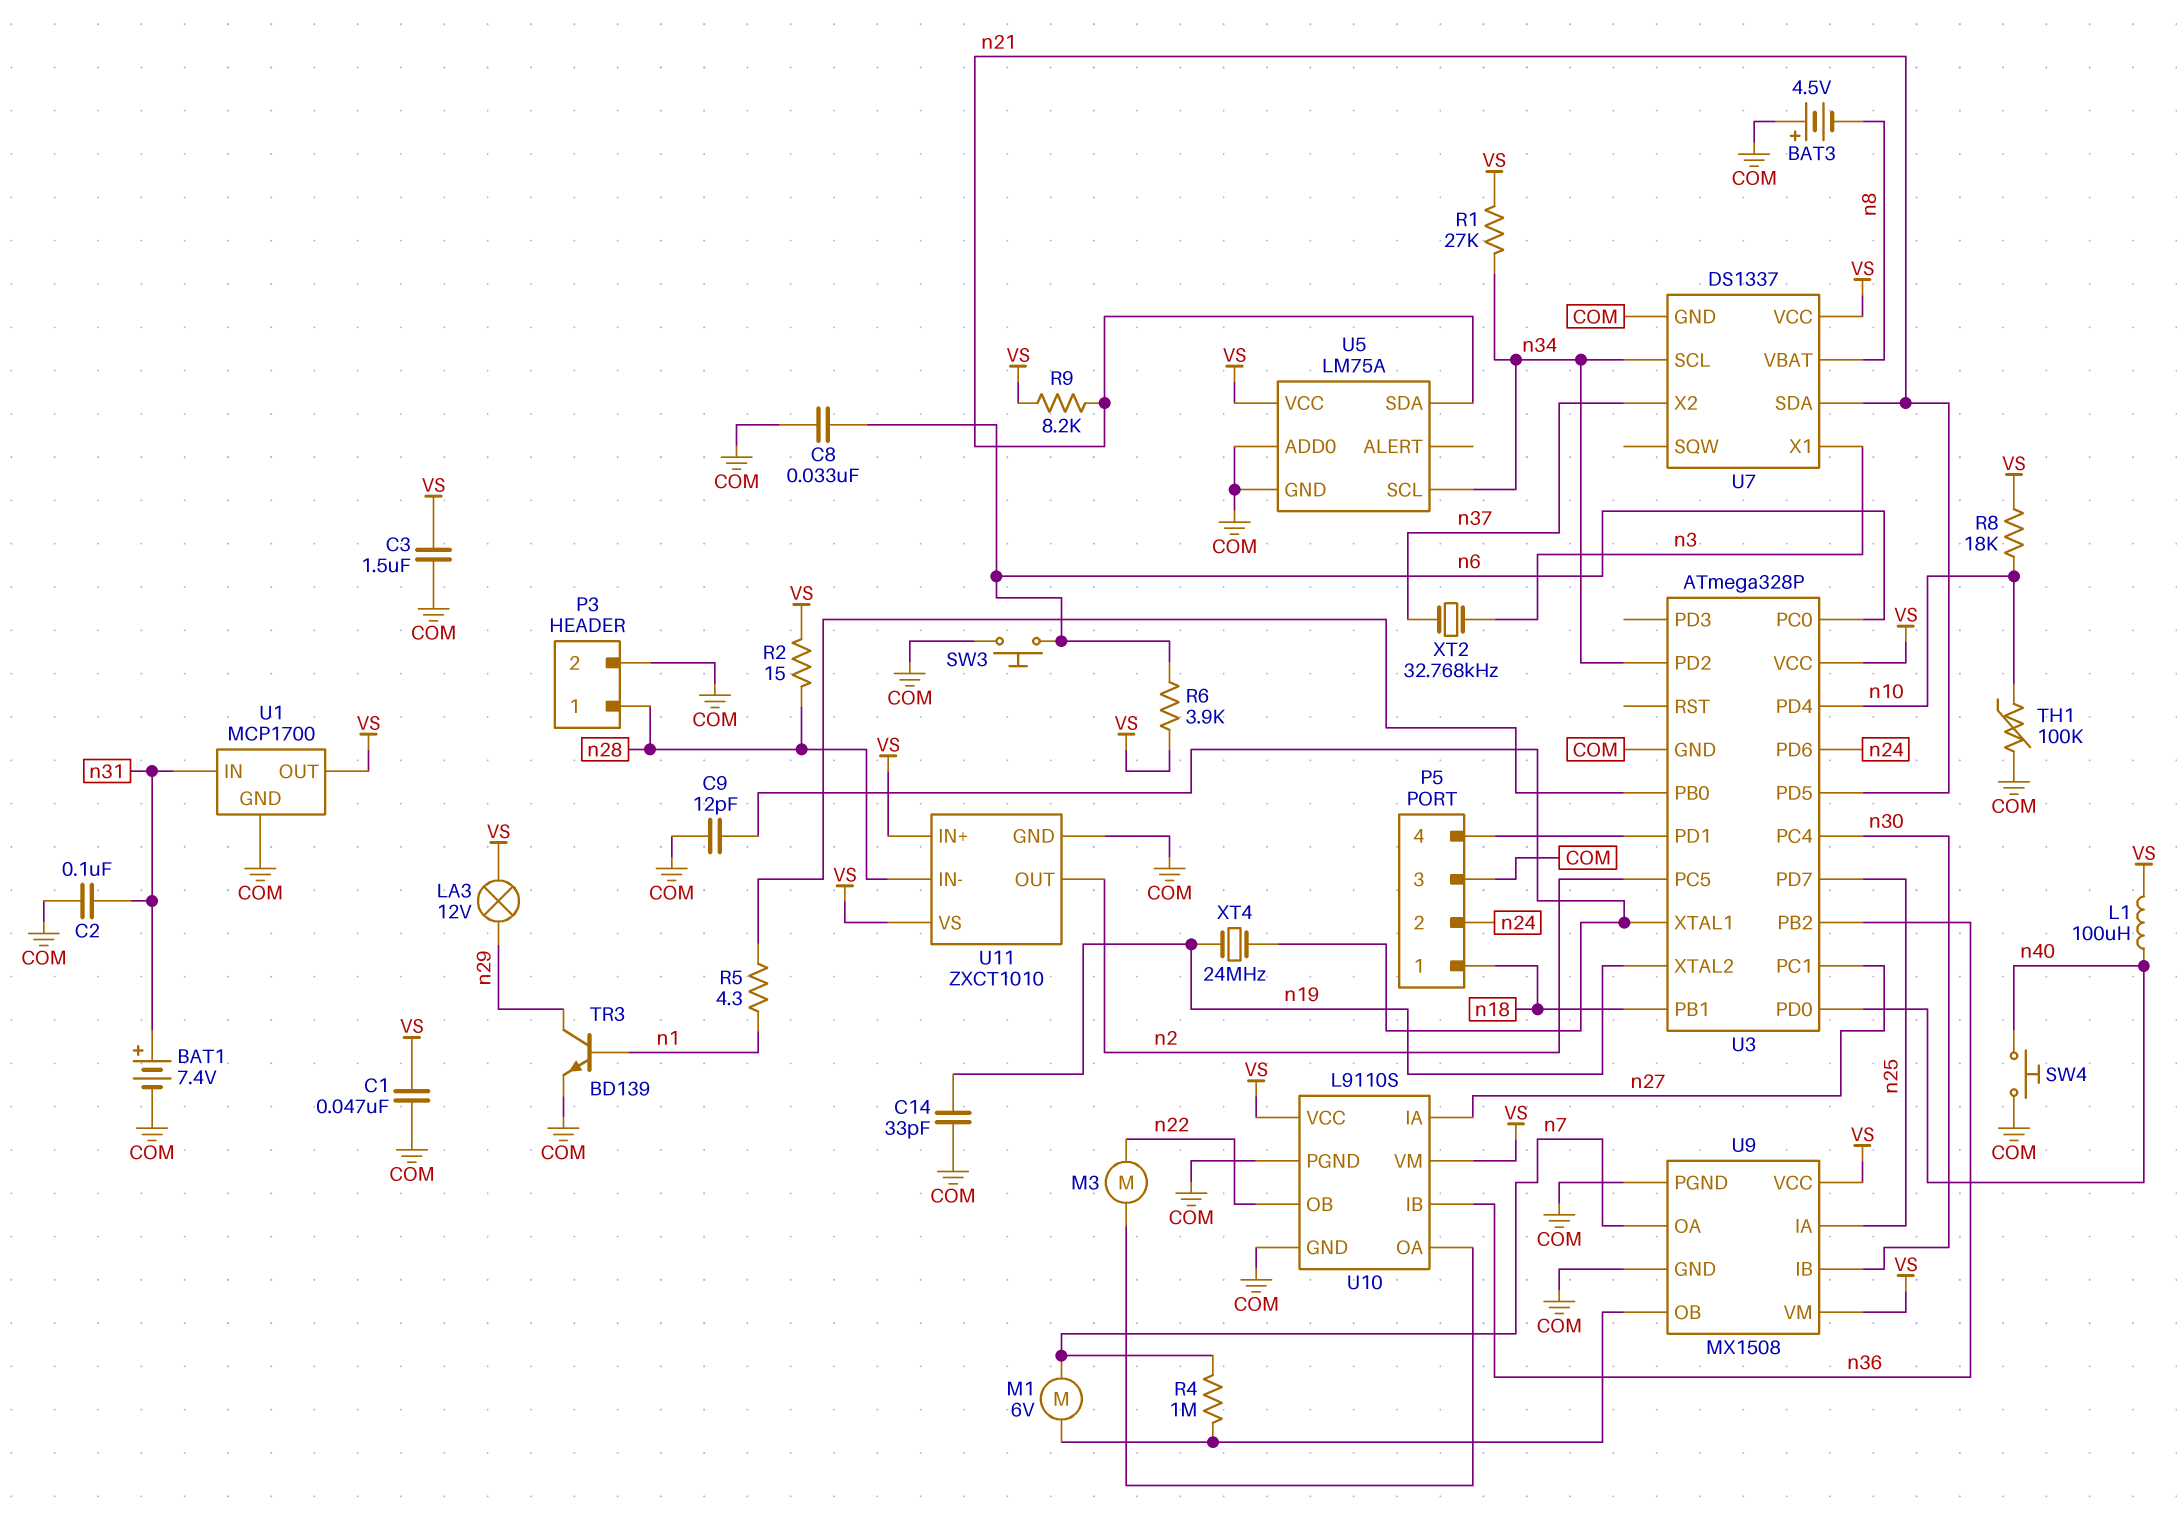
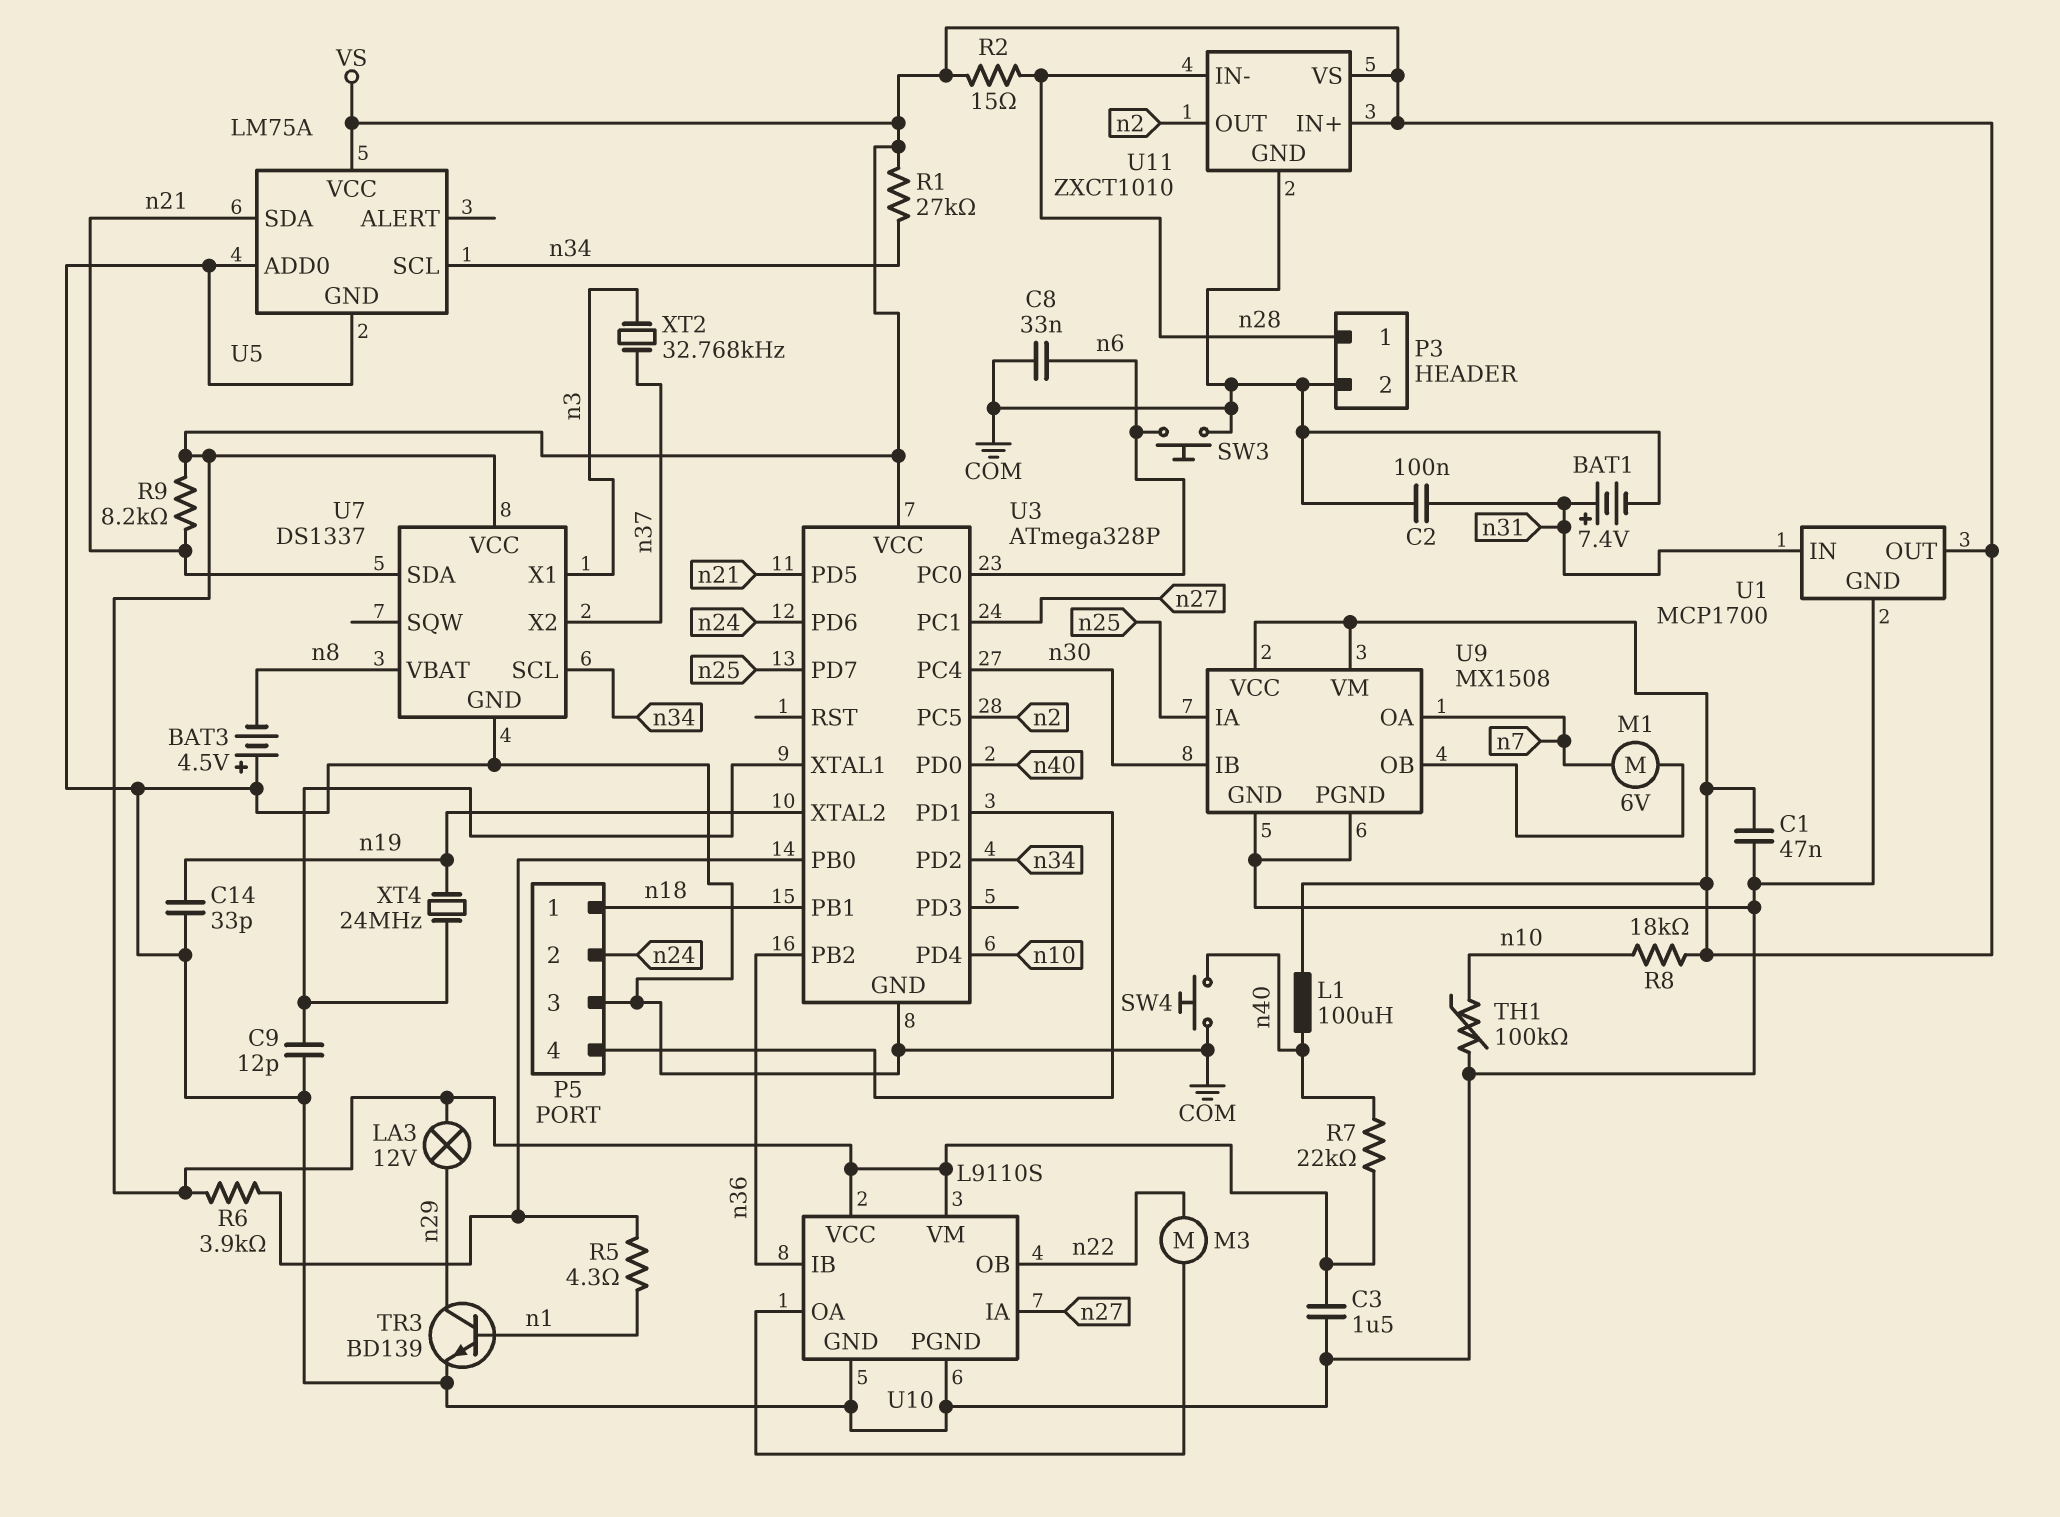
R4: 1M (U9/OB, n7) -> none
R6: 3.9k (VS, n6) -> 3.9k (U3/PB0, VS)
R7: none -> 22k (VS, n40)

